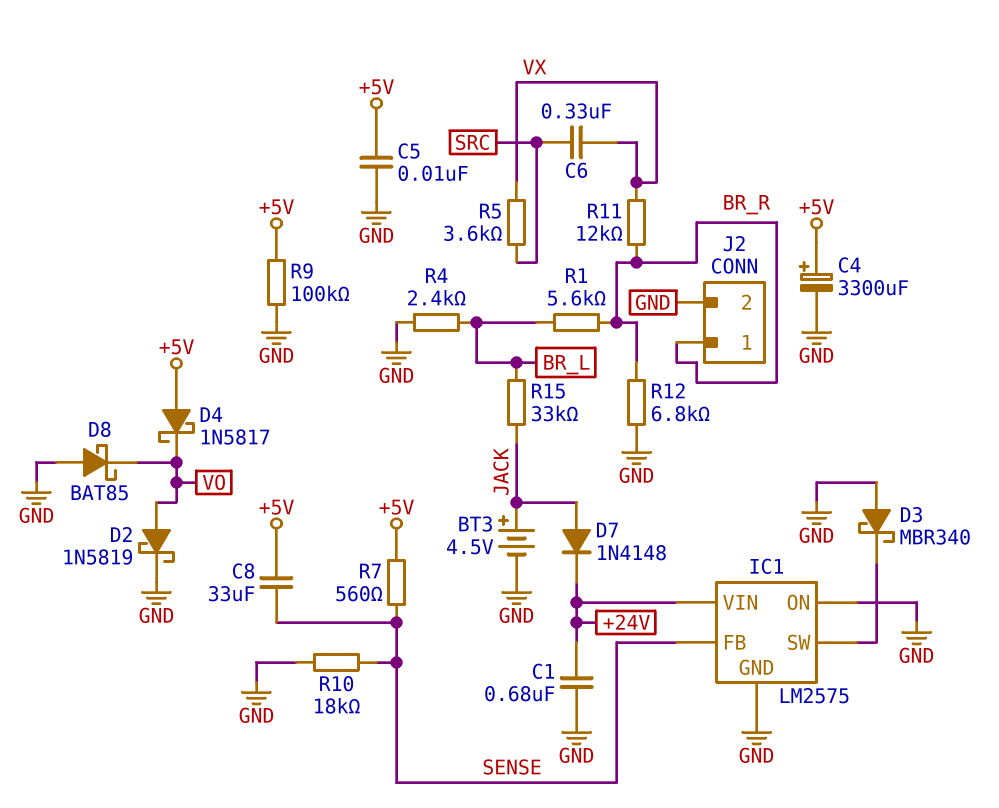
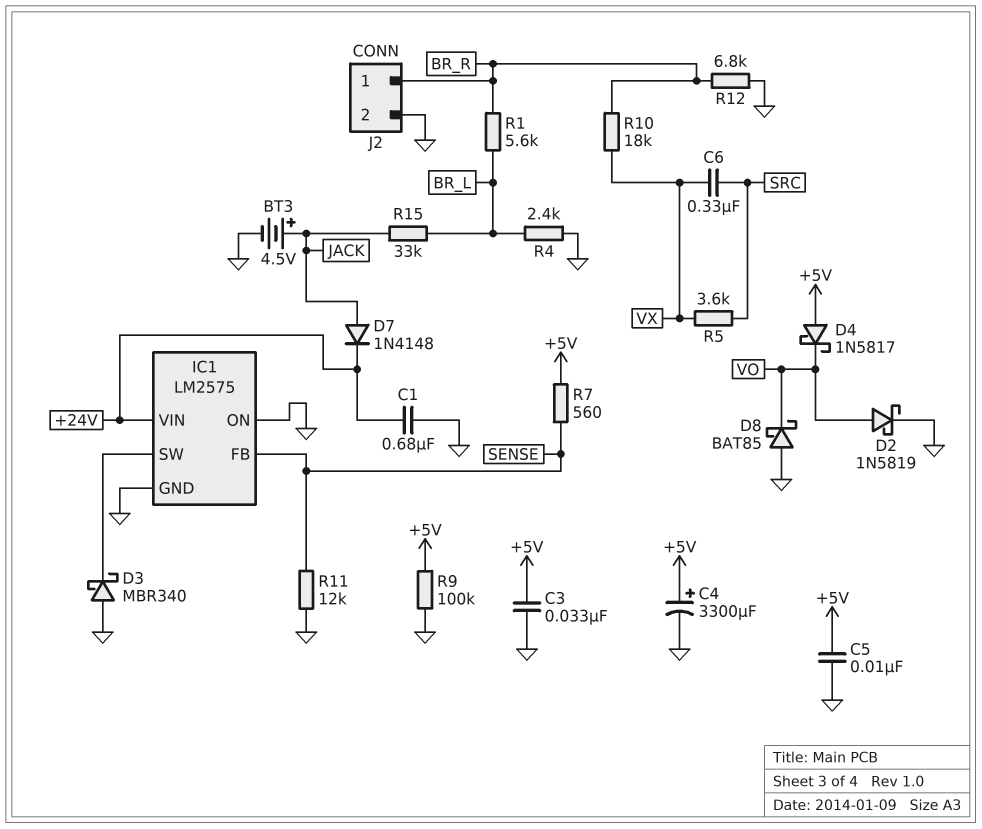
C3: none -> 33nF (+5V, GND)
C8: 33uF (+5V, SENSE) -> none
R10: 18k (GND, SENSE) -> 18k (BR_R, VX)
R11: 12k (BR_R, VX) -> 12k (GND, SENSE)

